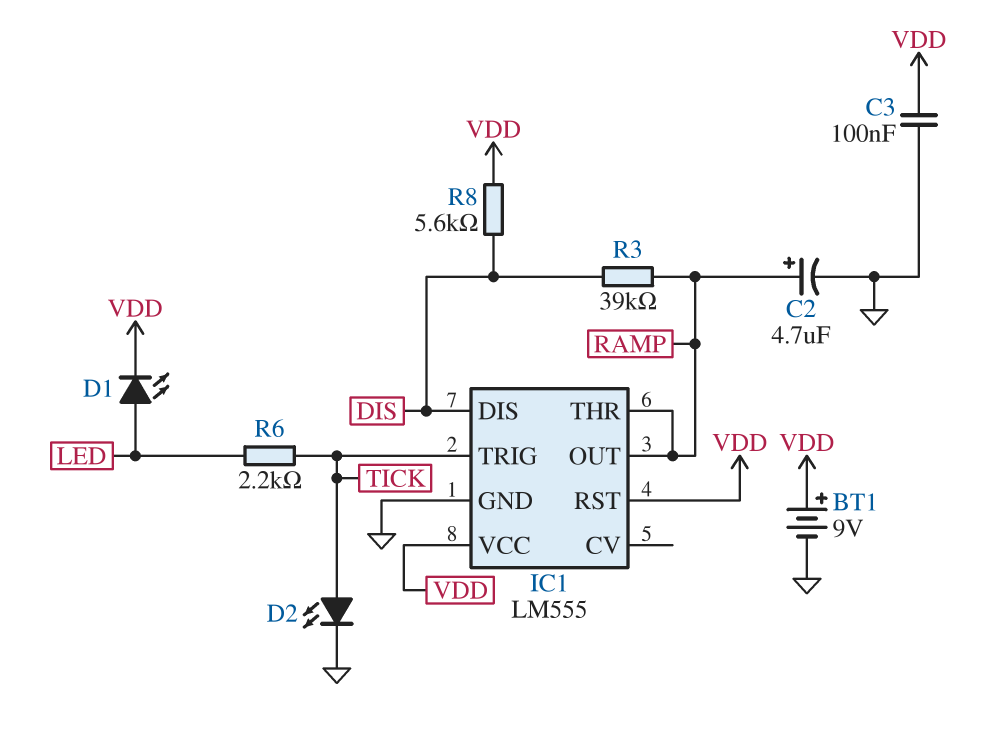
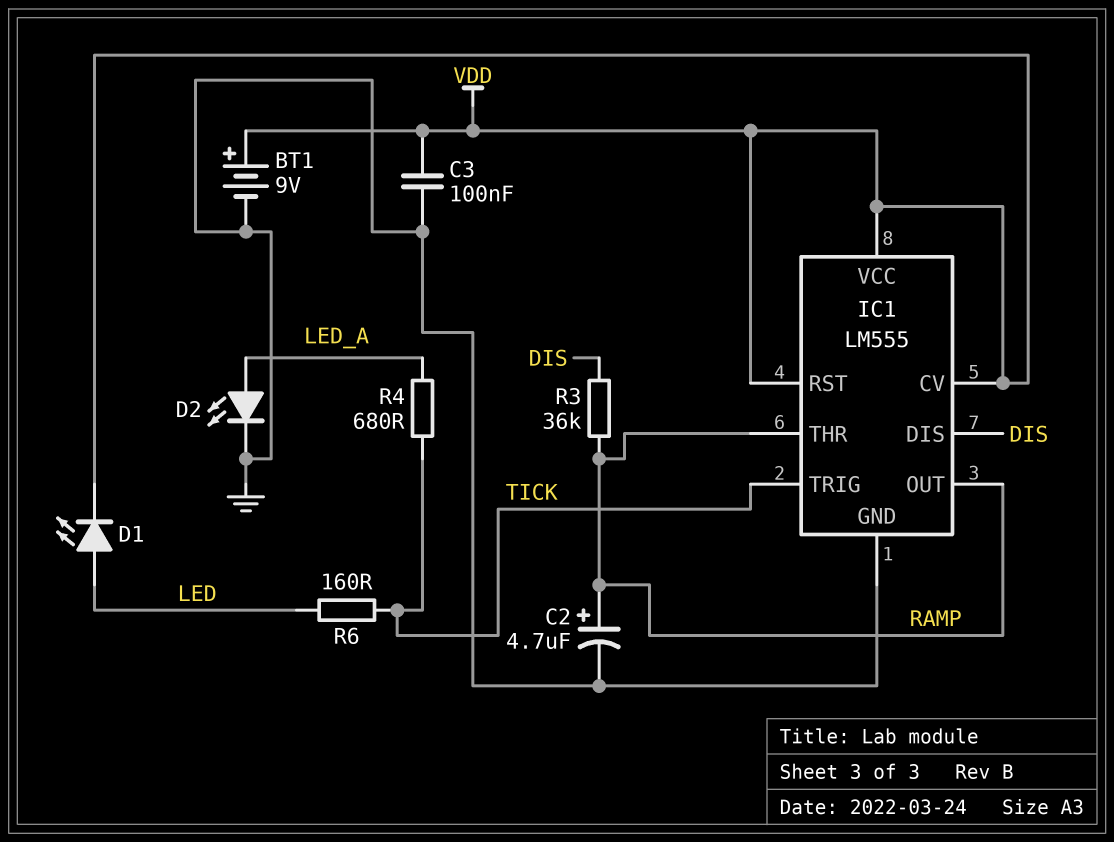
D2: LED (A TICK, K GND) -> LED (A LED_A, K GND)
IC1 pin CV: none -> VDD
R3: 39k (DIS, RAMP) -> 36k (DIS, RAMP)
R4: none -> 680 (LED_A, TICK)
R6: 2.2k (LED, TICK) -> 160 (LED, TICK)
R8: 5.6k (DIS, VDD) -> none

